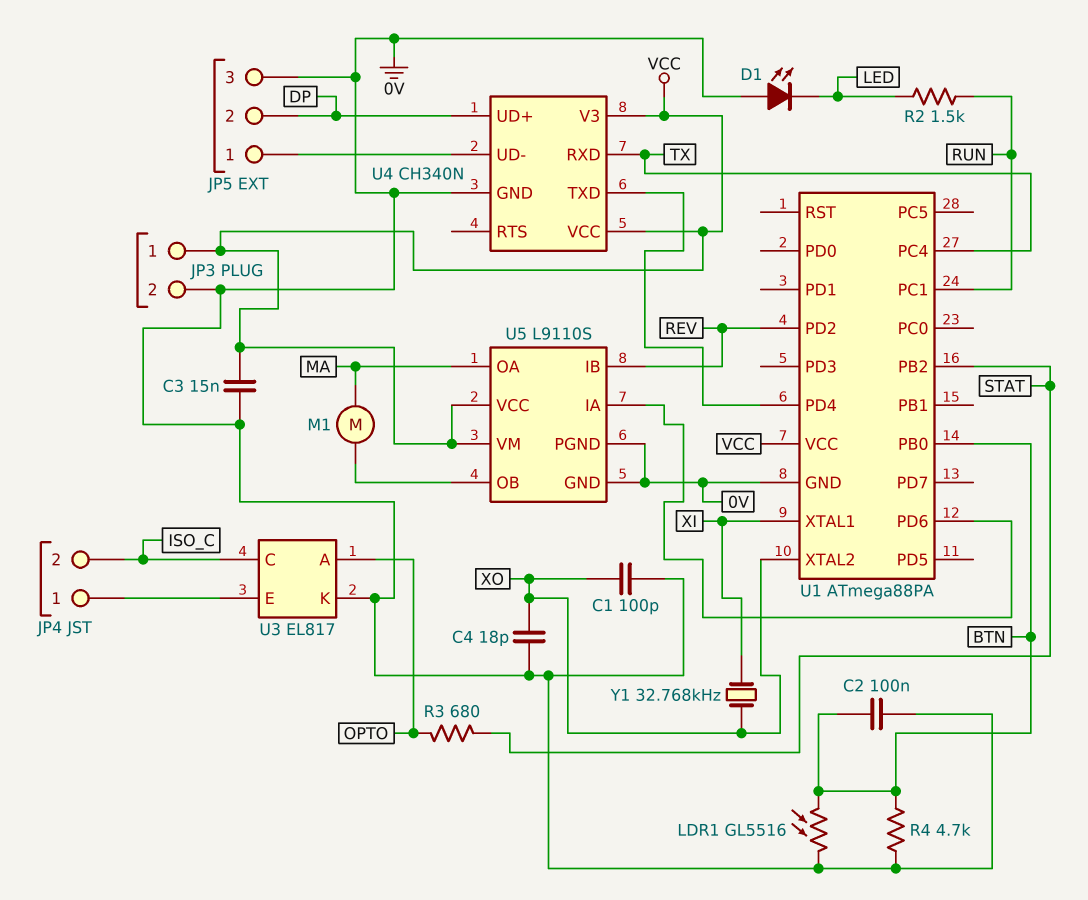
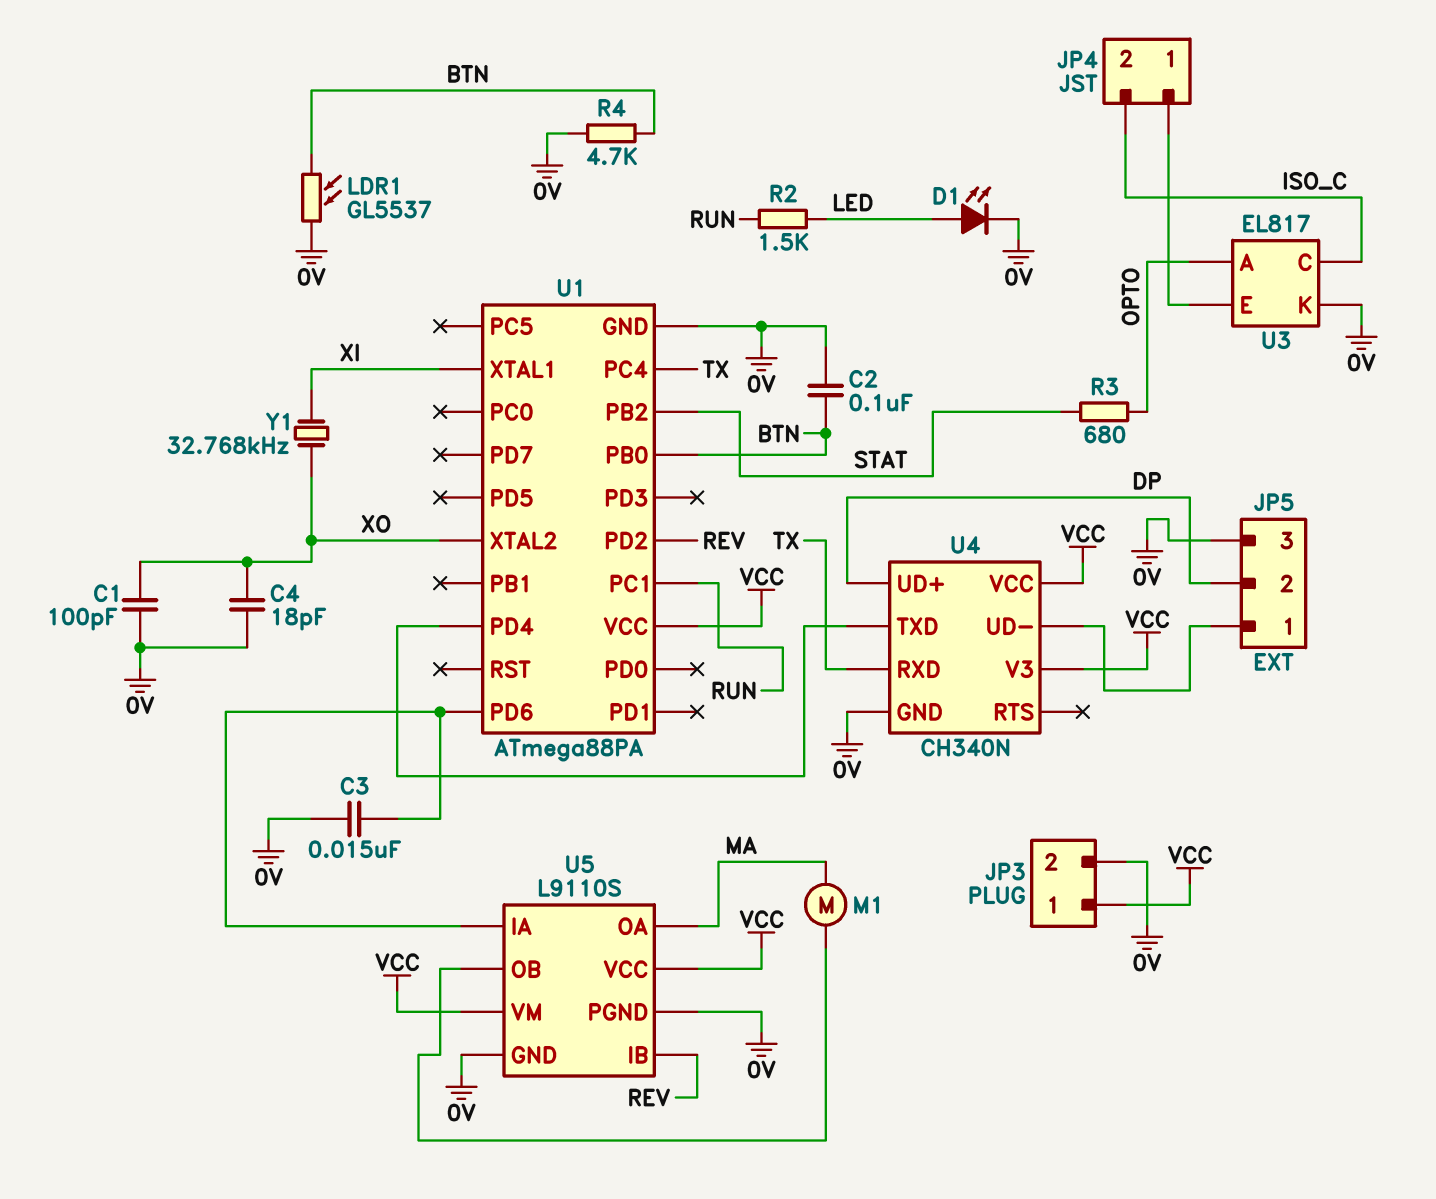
C3: 15nF (0V, VCC) -> 15nF (0V, U1/PD6)
D1: LED (A 0V, K LED) -> LED (A LED, K 0V)
LDR1: GL5516 (0V, BTN) -> GL5537 (0V, BTN)

